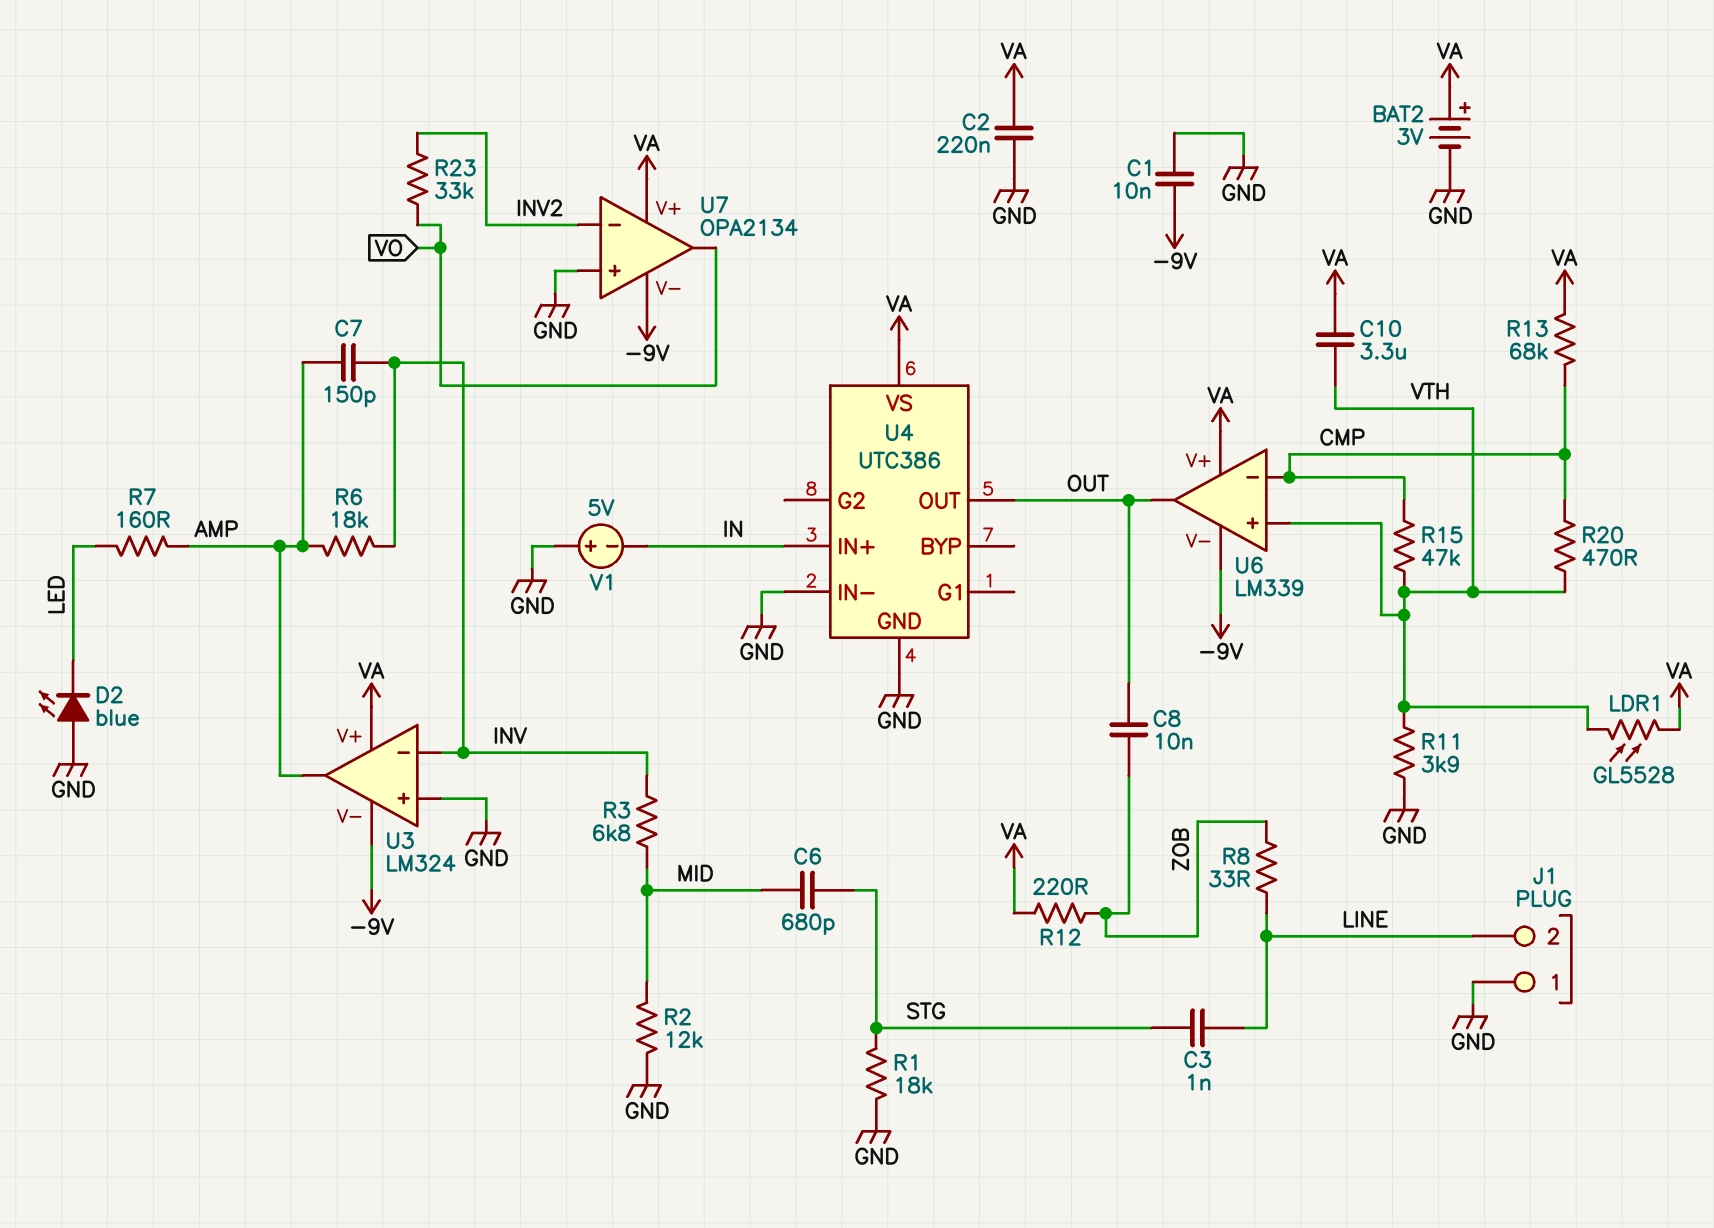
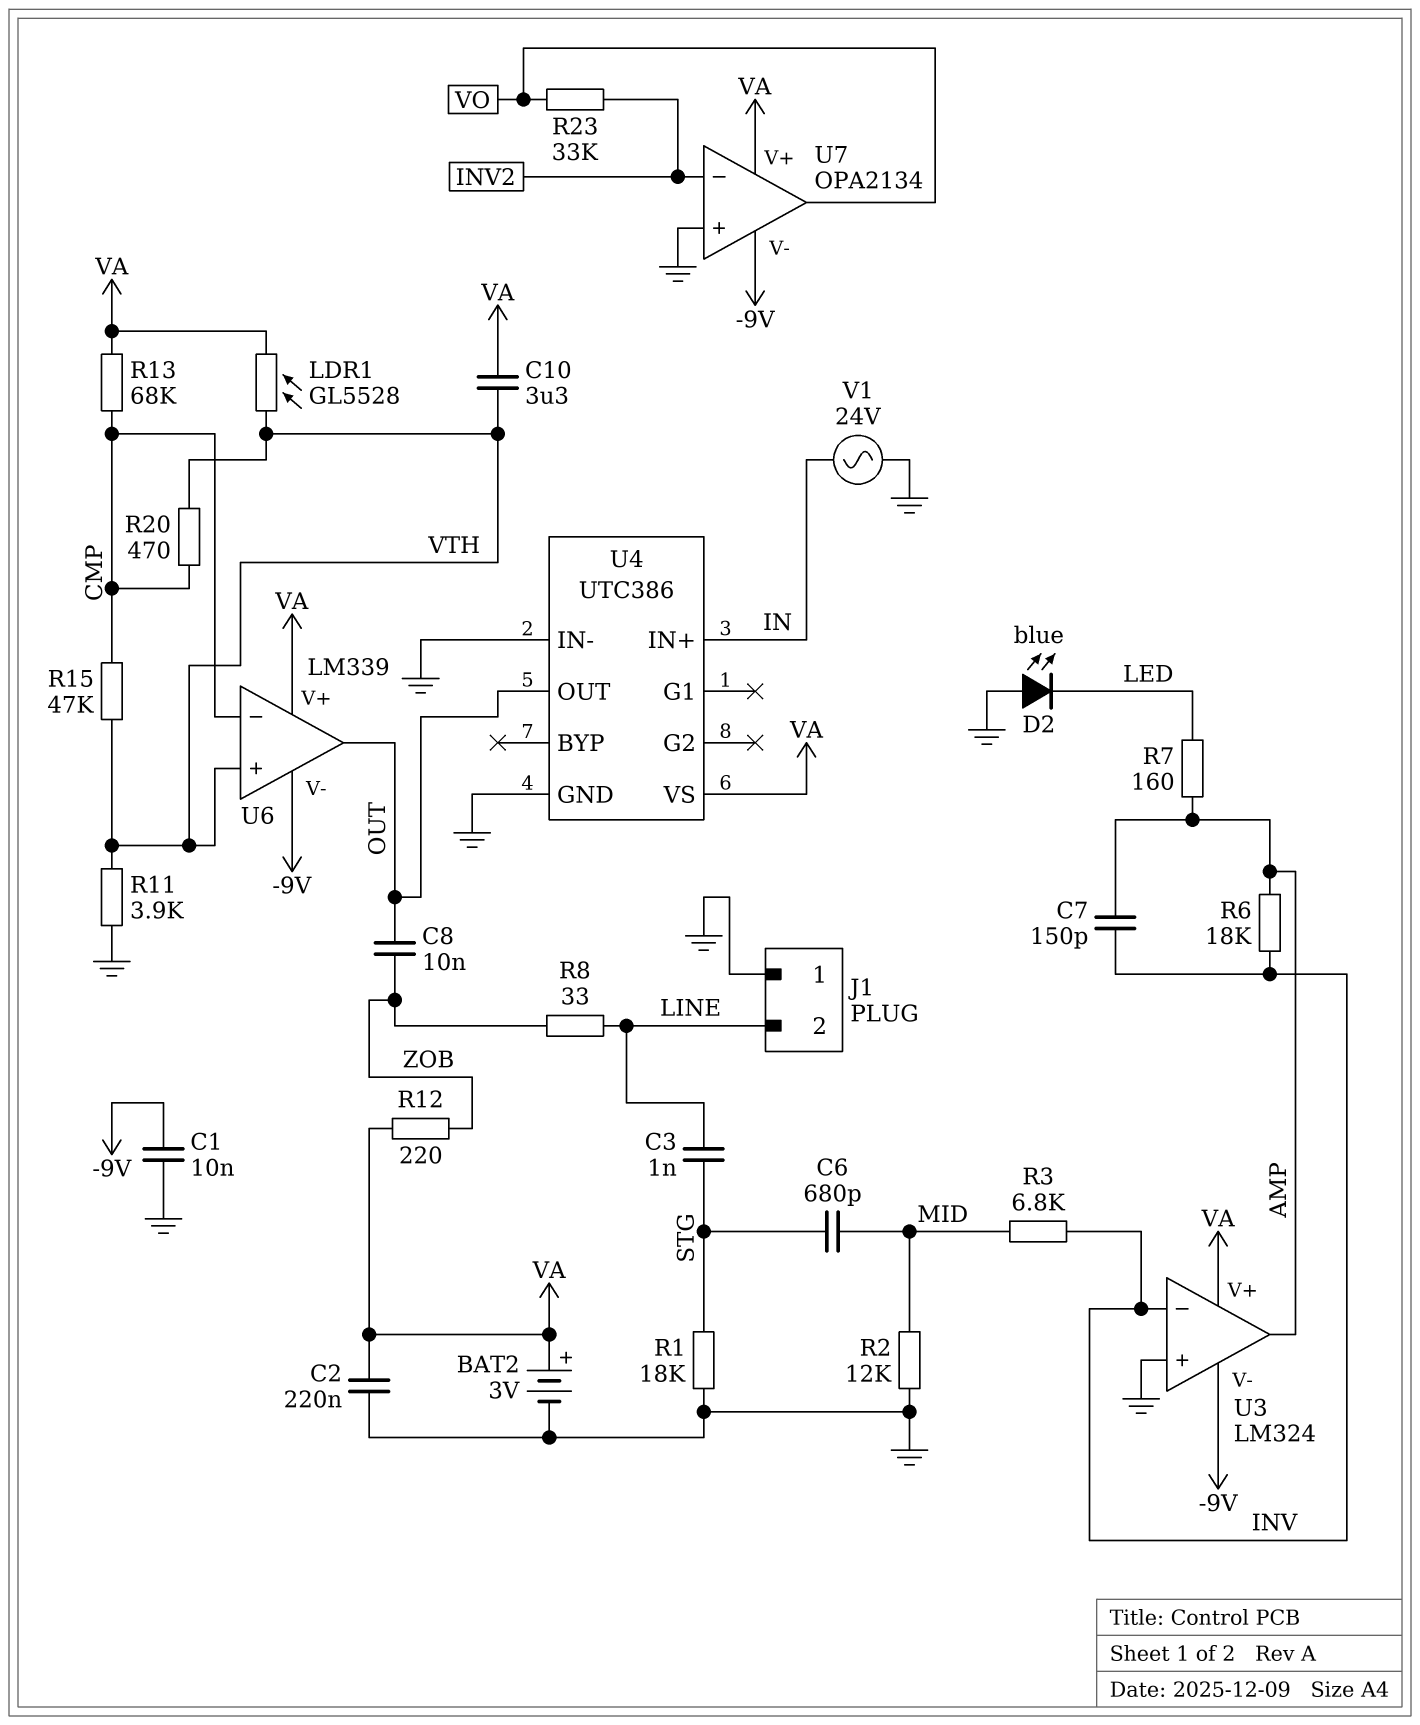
V1: 5V (plus GND, minus IN) -> AC 24V (GND, IN)

